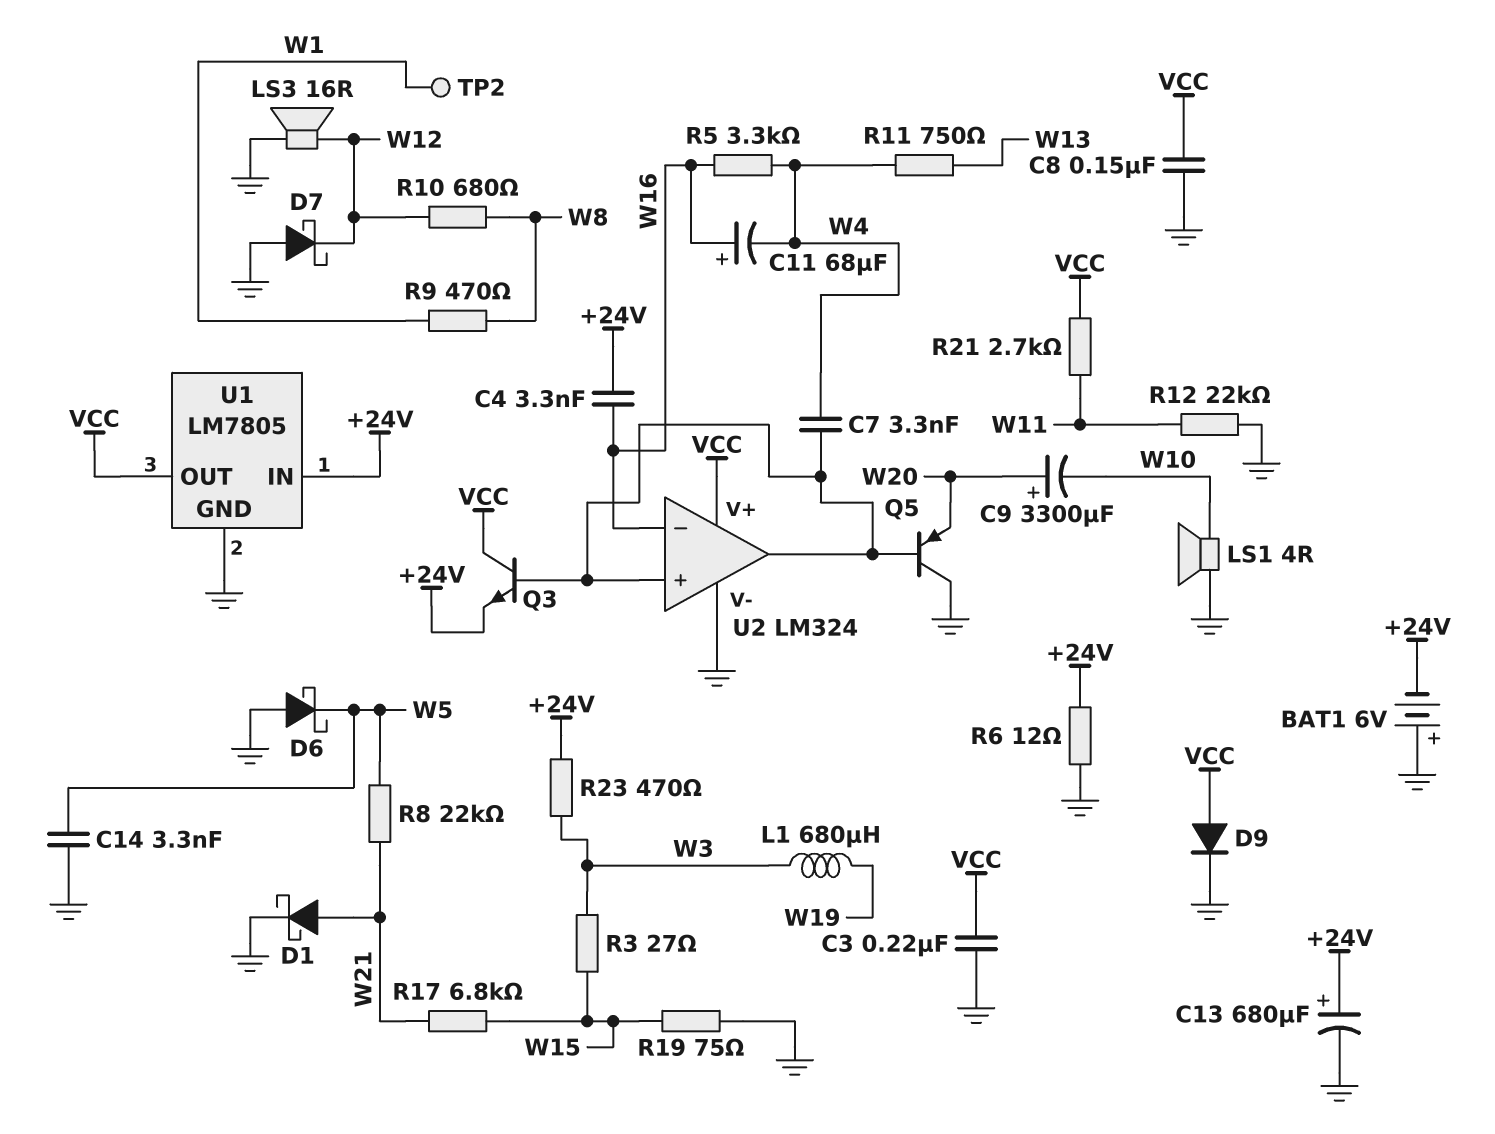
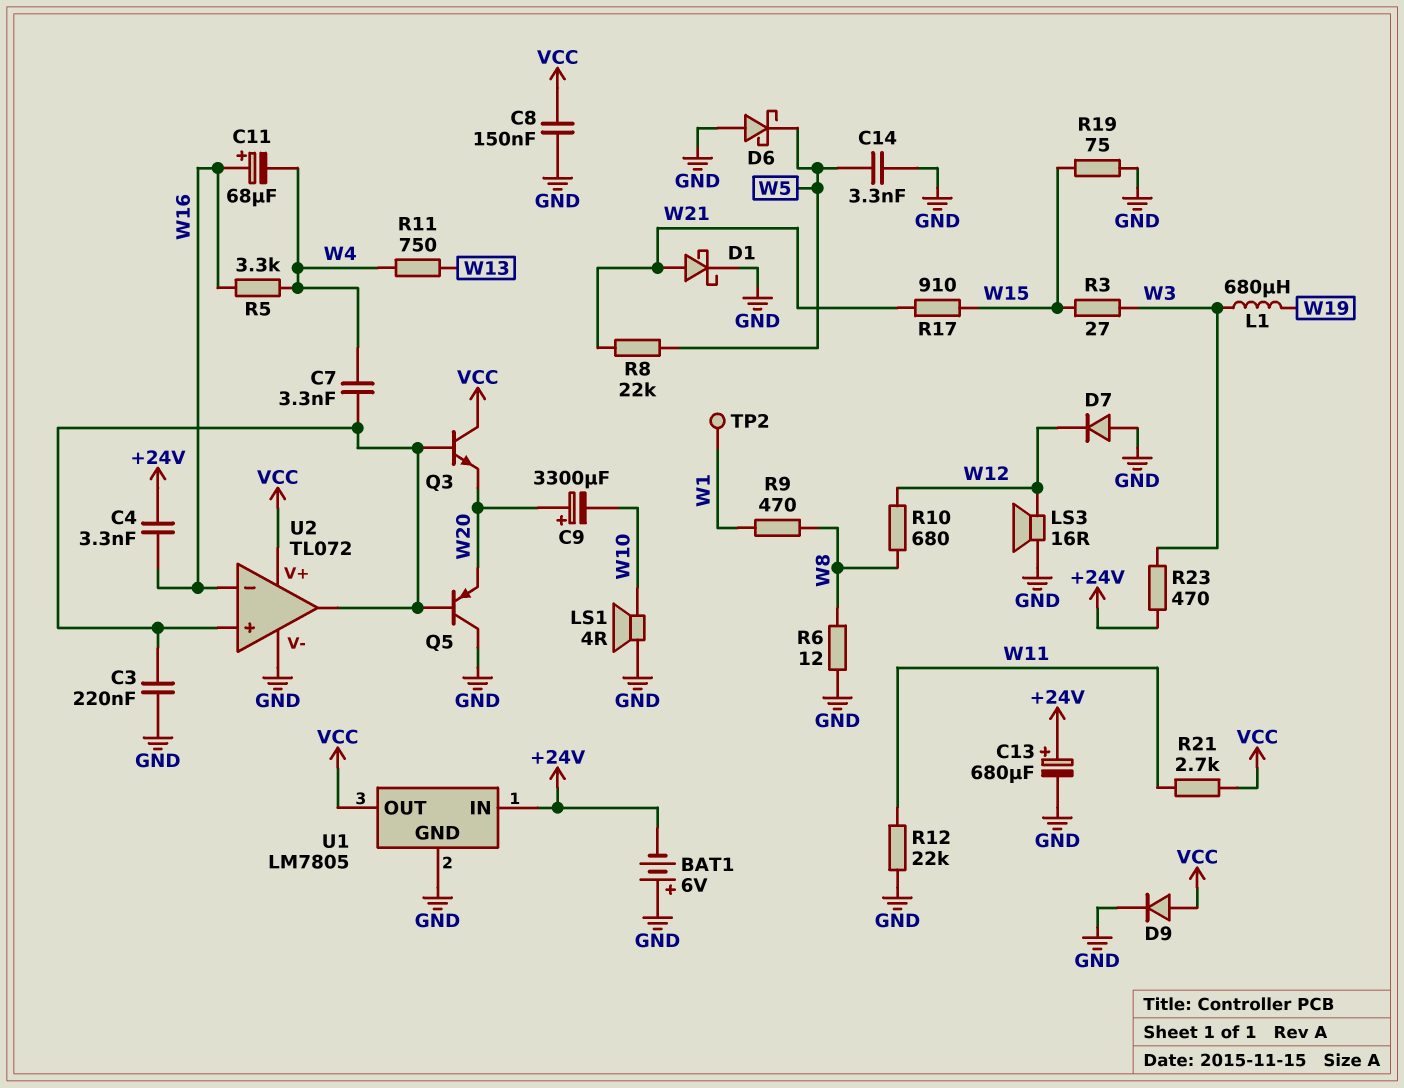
C3: 220nF (GND, VCC) -> 220nF (GND, U2/in+)
D7: schottky (A GND, K W12) -> diode (A GND, K W12)
Q3: NPN (B U2/in+, C VCC, E +24V) -> NPN (B U2/in+, C VCC, E W20)
R6: 12 (+24V, GND) -> 12 (GND, W8)
R17: 6.8k (W15, W21) -> 910 (W15, W21)
U2: LM324 -> TL072

